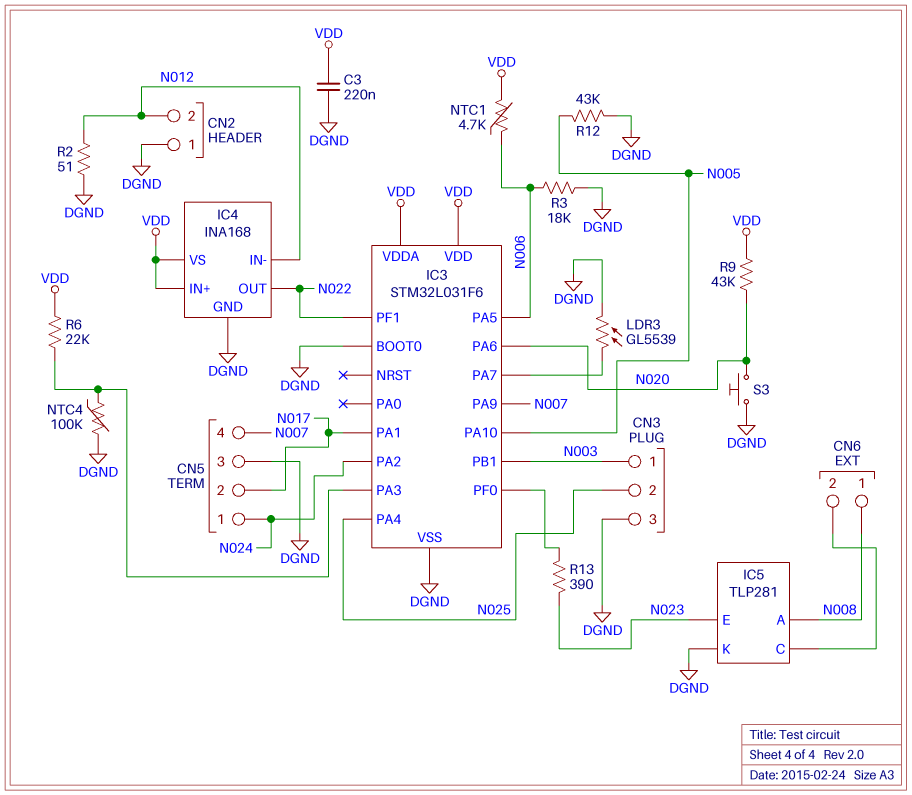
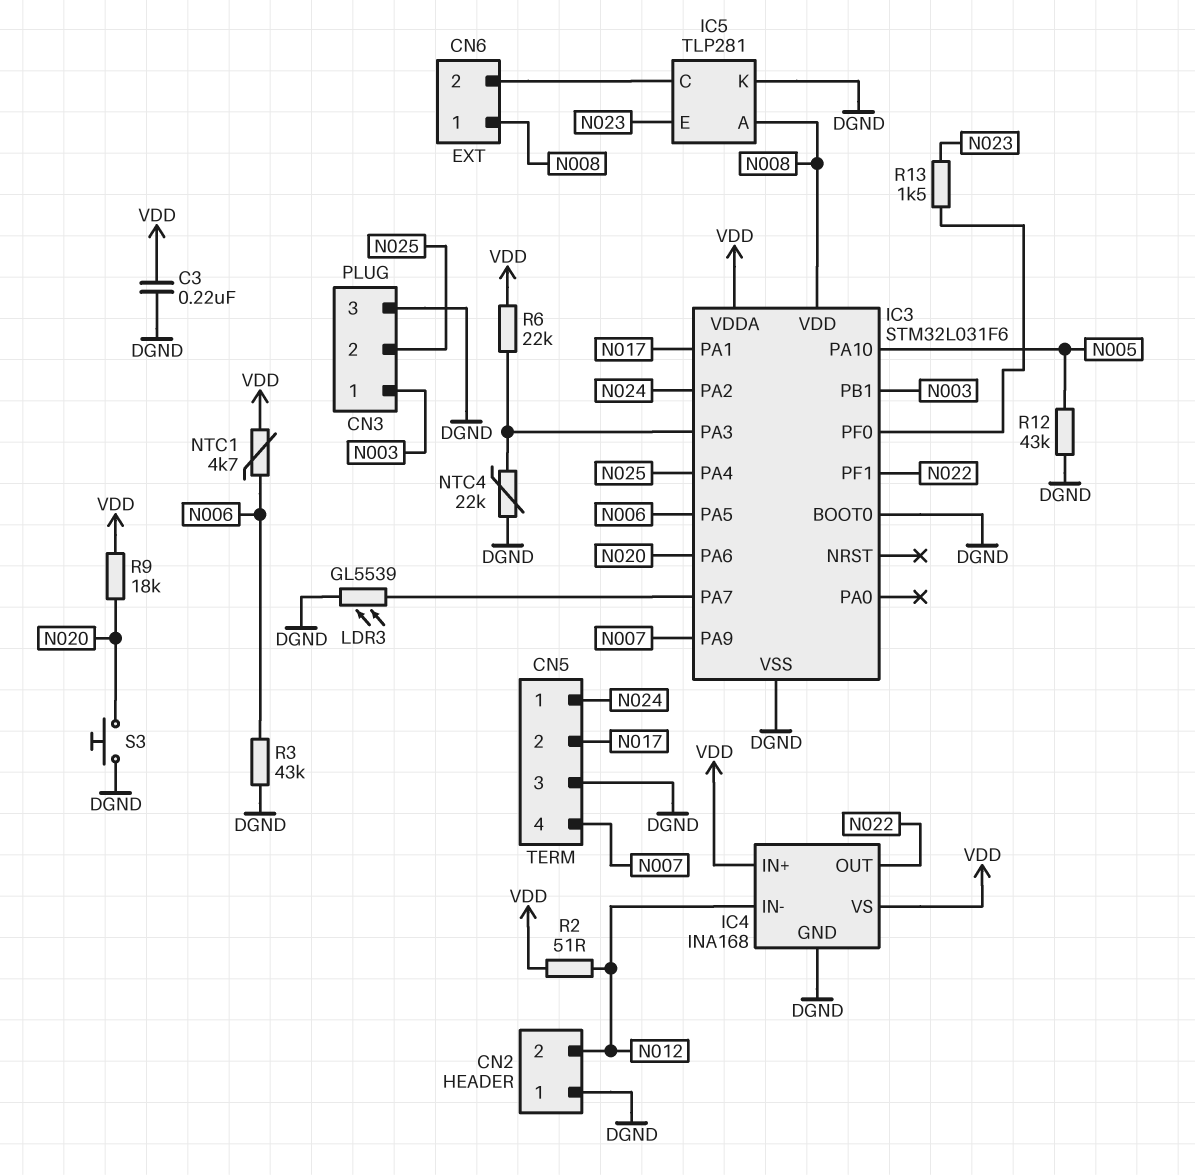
IC3 pin VDD: VDD -> N008
NTC4: 100k (DGND, IC3/PA3) -> 22k (DGND, IC3/PA3)
R2: 51 (DGND, N012) -> 51 (N012, VDD)
R3: 18k (DGND, N006) -> 43k (DGND, N006)
R9: 43k (N020, VDD) -> 18k (N020, VDD)
R13: 390 (IC3/PF0, N023) -> 1.5k (IC3/PF0, N023)

